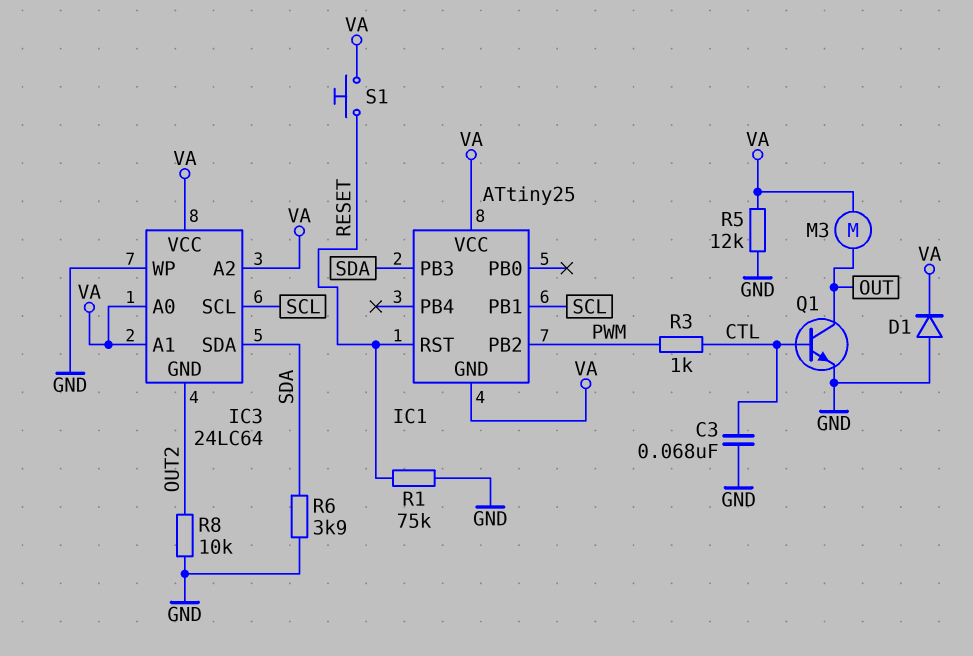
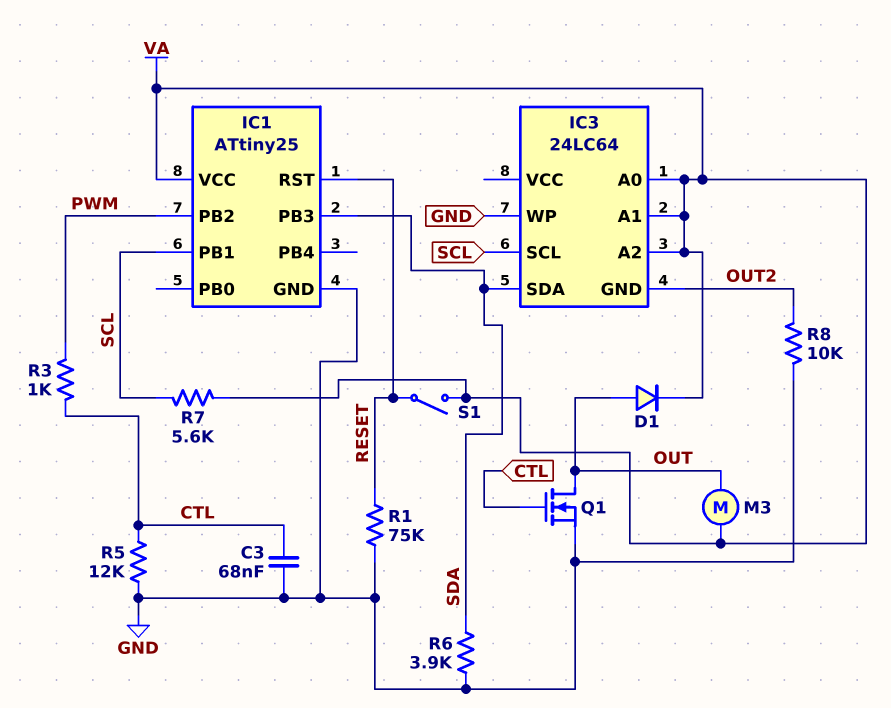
D1: diode (A GND, K VA) -> diode (A OUT, K VA)
IC1 pin GND: VA -> GND
IC3 pin VCC: VA -> none
Q1: NPN (B CTL, C OUT, E GND) -> NMOS (G CTL, D OUT, S GND)
R5: 12k (GND, VA) -> 12k (CTL, GND)
R7: none -> 5.6k (SCL, VA)
S1: button (RESET, VA) -> switch (RESET, VA)

